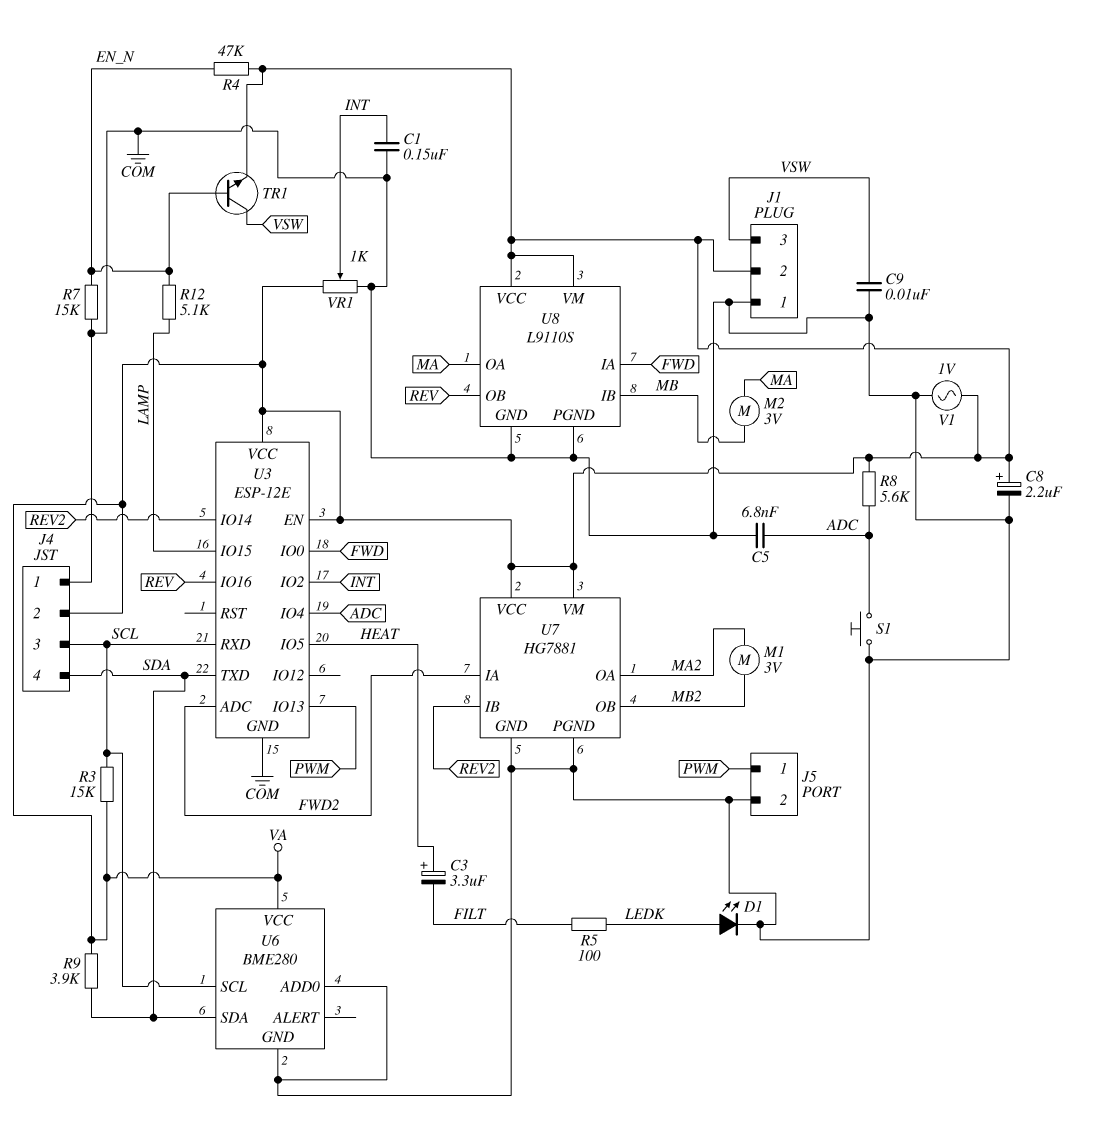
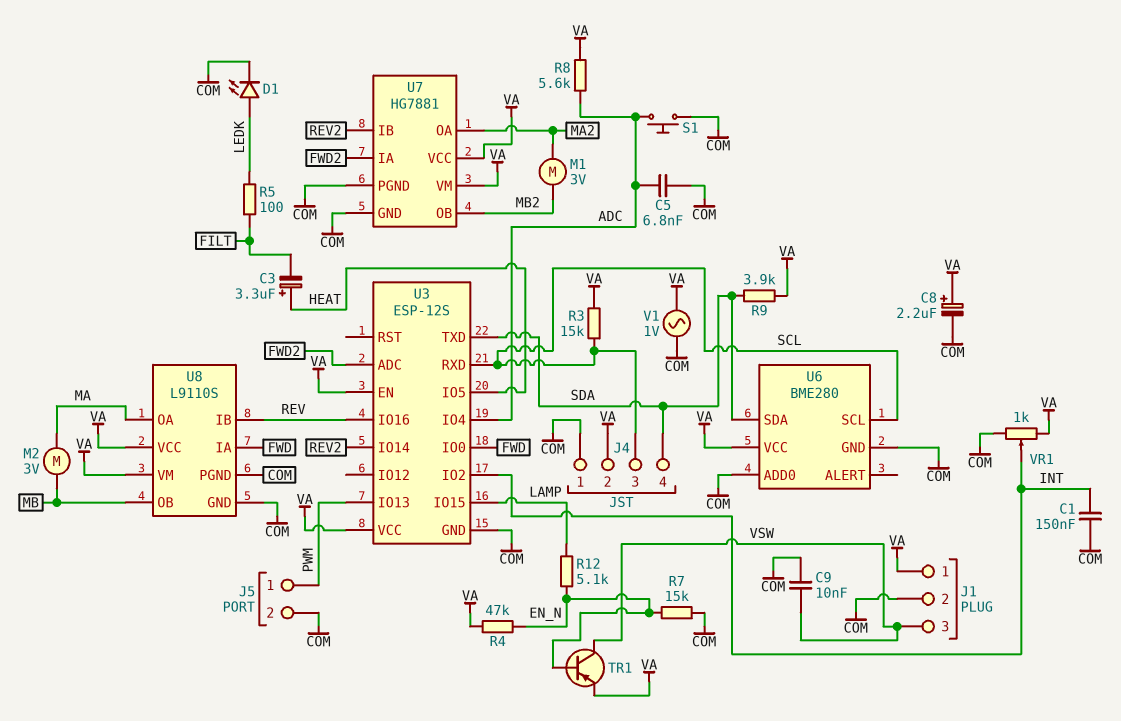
J1 pin 1: COM -> VA
J1 pin 2: VA -> COM
TR1: NPN (B EN_N, C VSW, E VA) -> PNP (B EN_N, C VSW, E VA)
U3: ESP-12E -> ESP-12S
U8 pin IB: MB -> REV
U8 pin OB: REV -> MB

